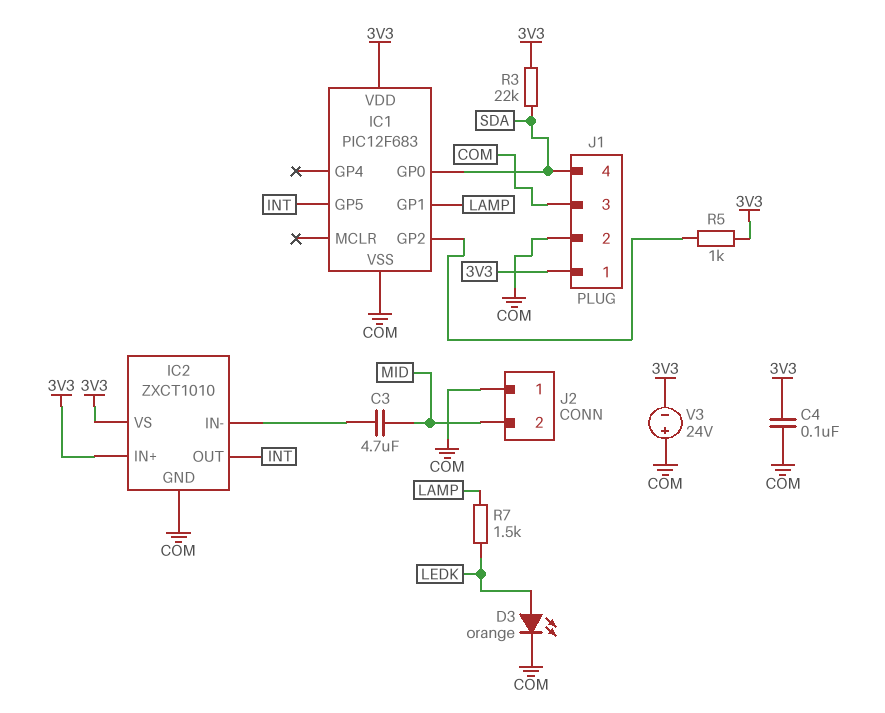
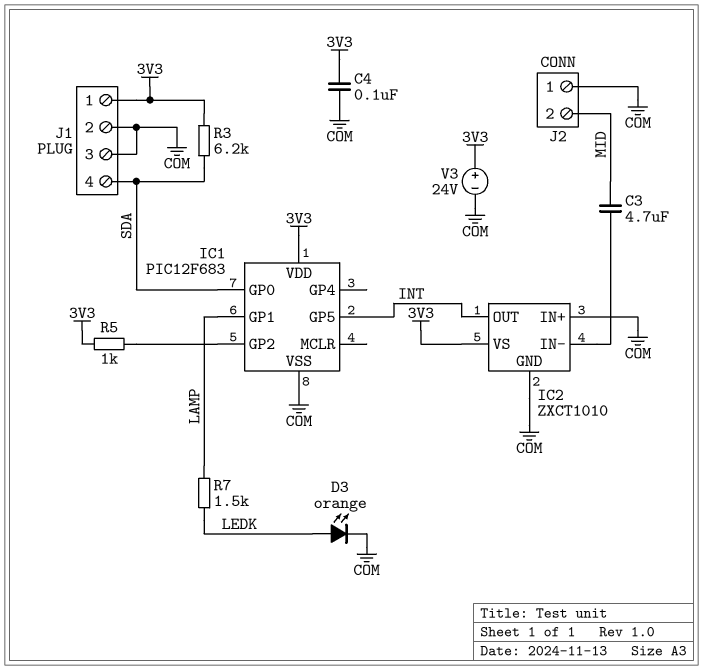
IC2 pin IN+: 3V3 -> COM
R3: 22k (3V3, SDA) -> 6.2k (3V3, SDA)
V3: 24V (plus COM, minus 3V3) -> 24V (plus 3V3, minus COM)

